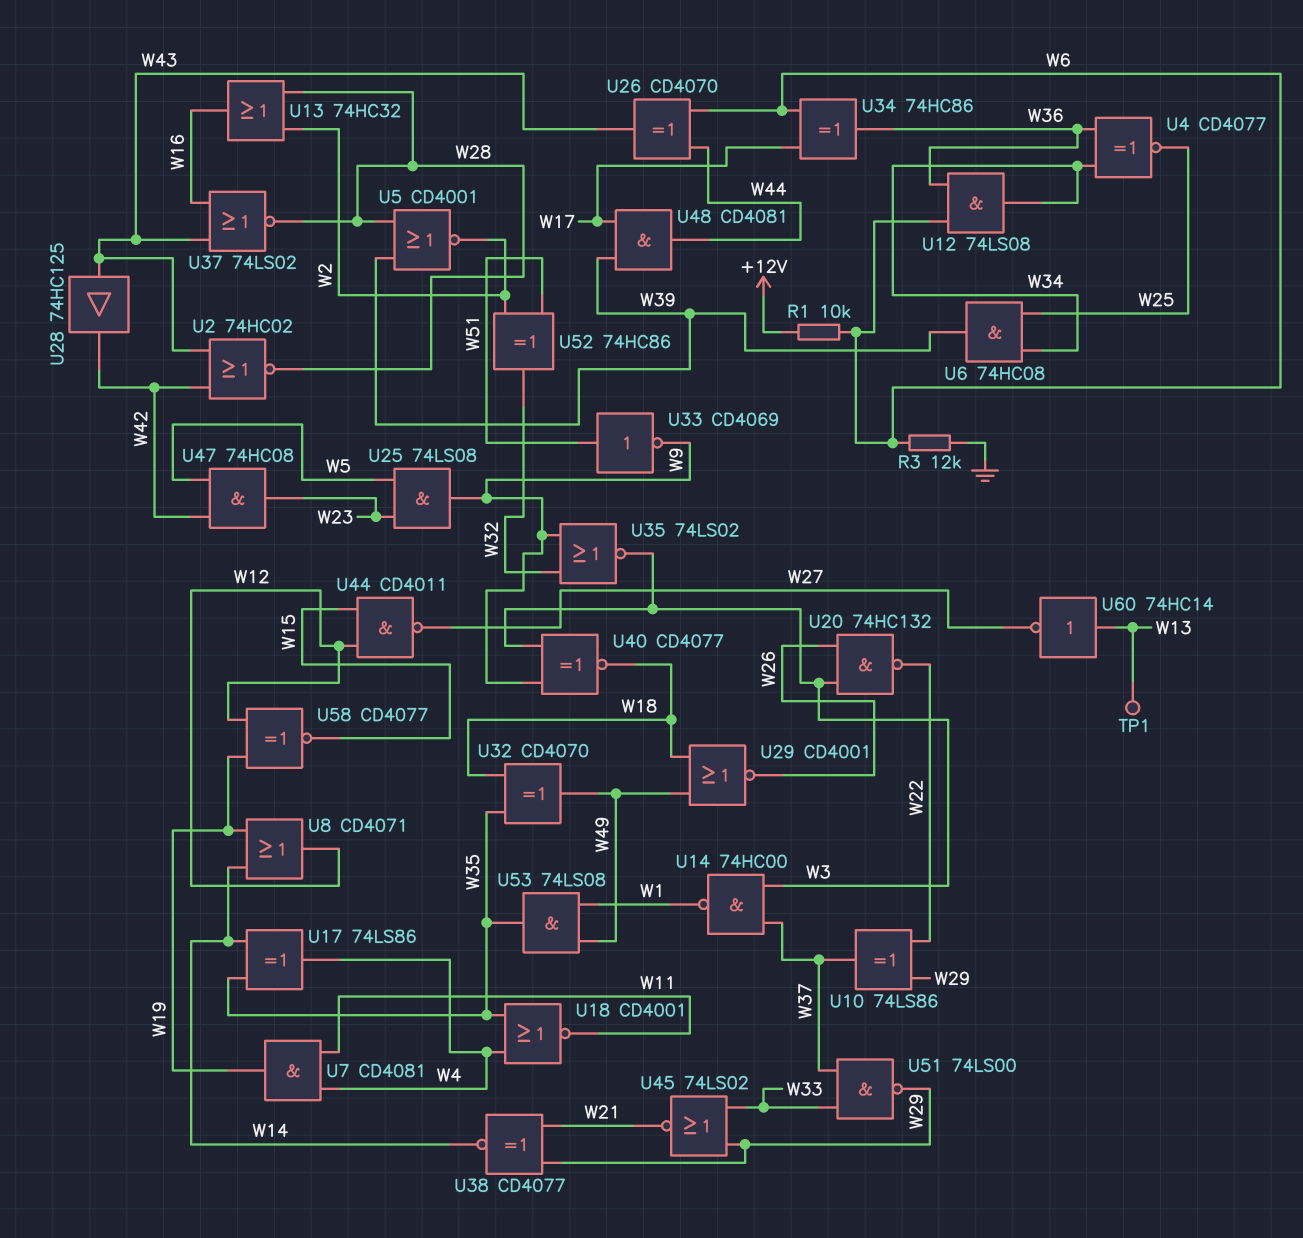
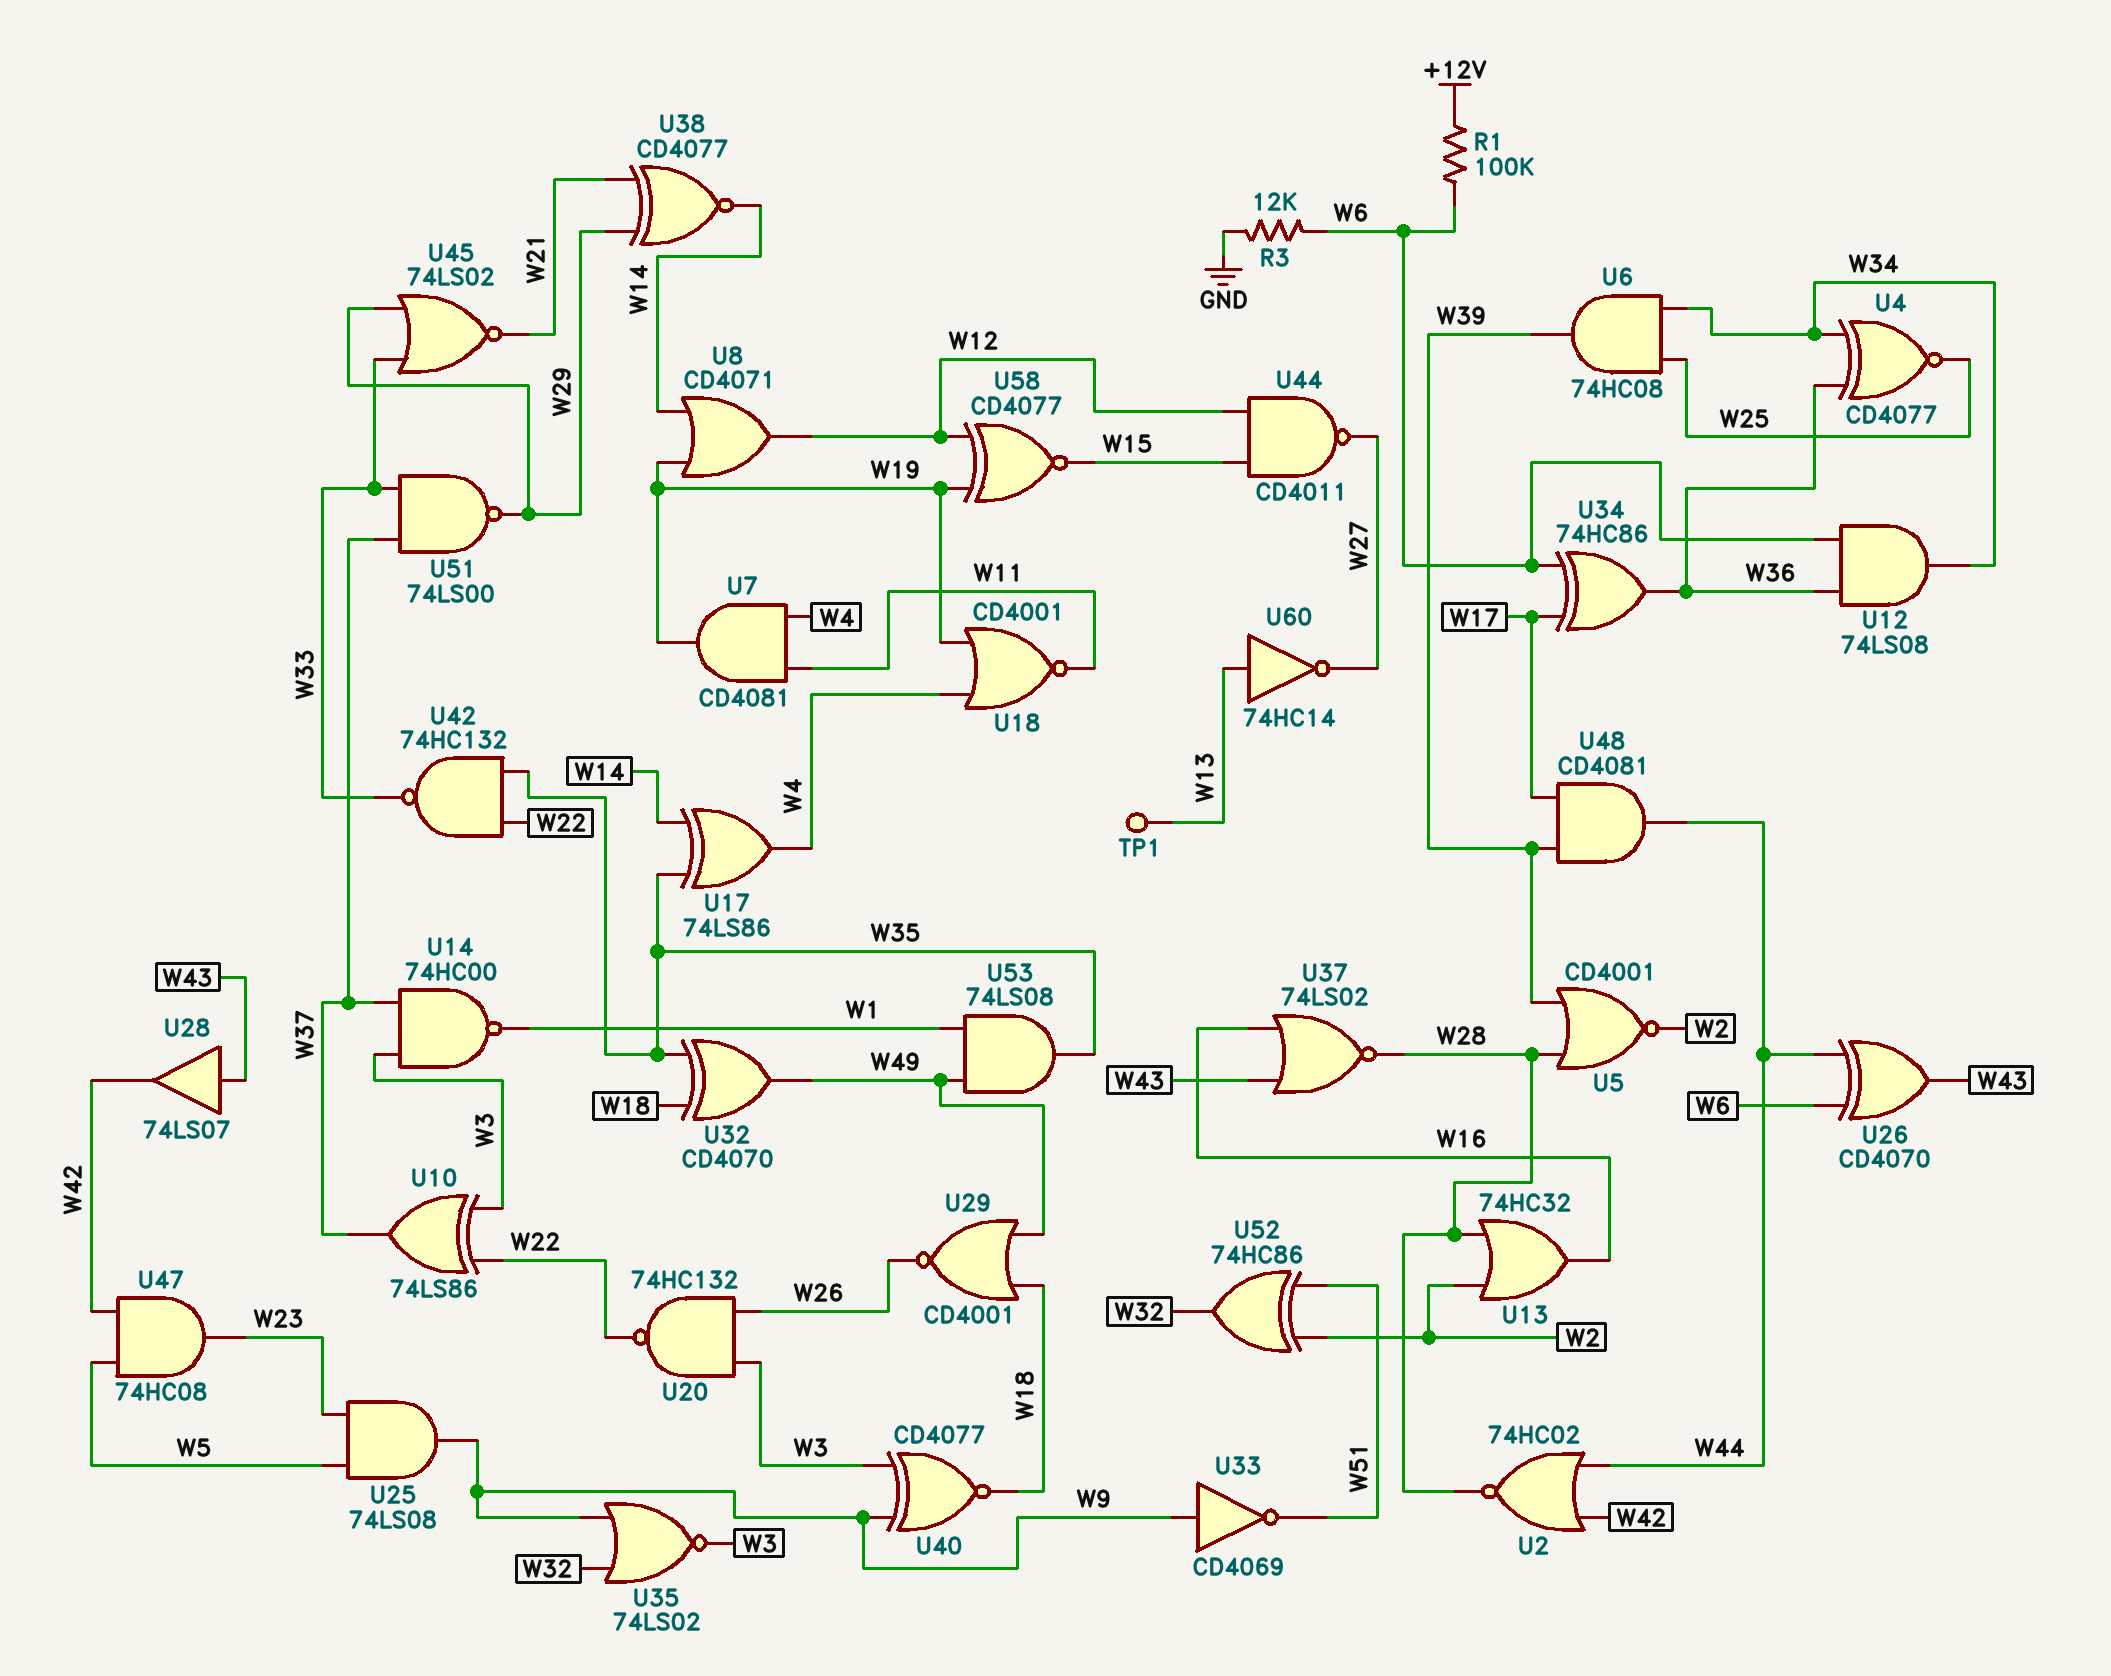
R1: 10k (+12V, W6) -> 100k (+12V, W6)
U2: NOR 74HC02 (in W42, in W43, out W28) -> NOR 74HC02 (in W42, in W44, out W28)
U10: XOR 74LS86 (in W22, in W29, out W37) -> XOR 74LS86 (in W3, in W22, out W37)
U18: NOR CD4001 (in W4, in W35, out W11) -> NOR CD4001 (in W4, in W19, out W11)
U28: buffer 74HC125 (in W43, out W42) -> buffer 74LS07 (in W43, out W42)
U33: NOT CD4069 (in W51, out W9) -> NOT CD4069 (in W9, out W51)
U42: none -> NAND 74HC132 (in W22, in W35, out W33)

